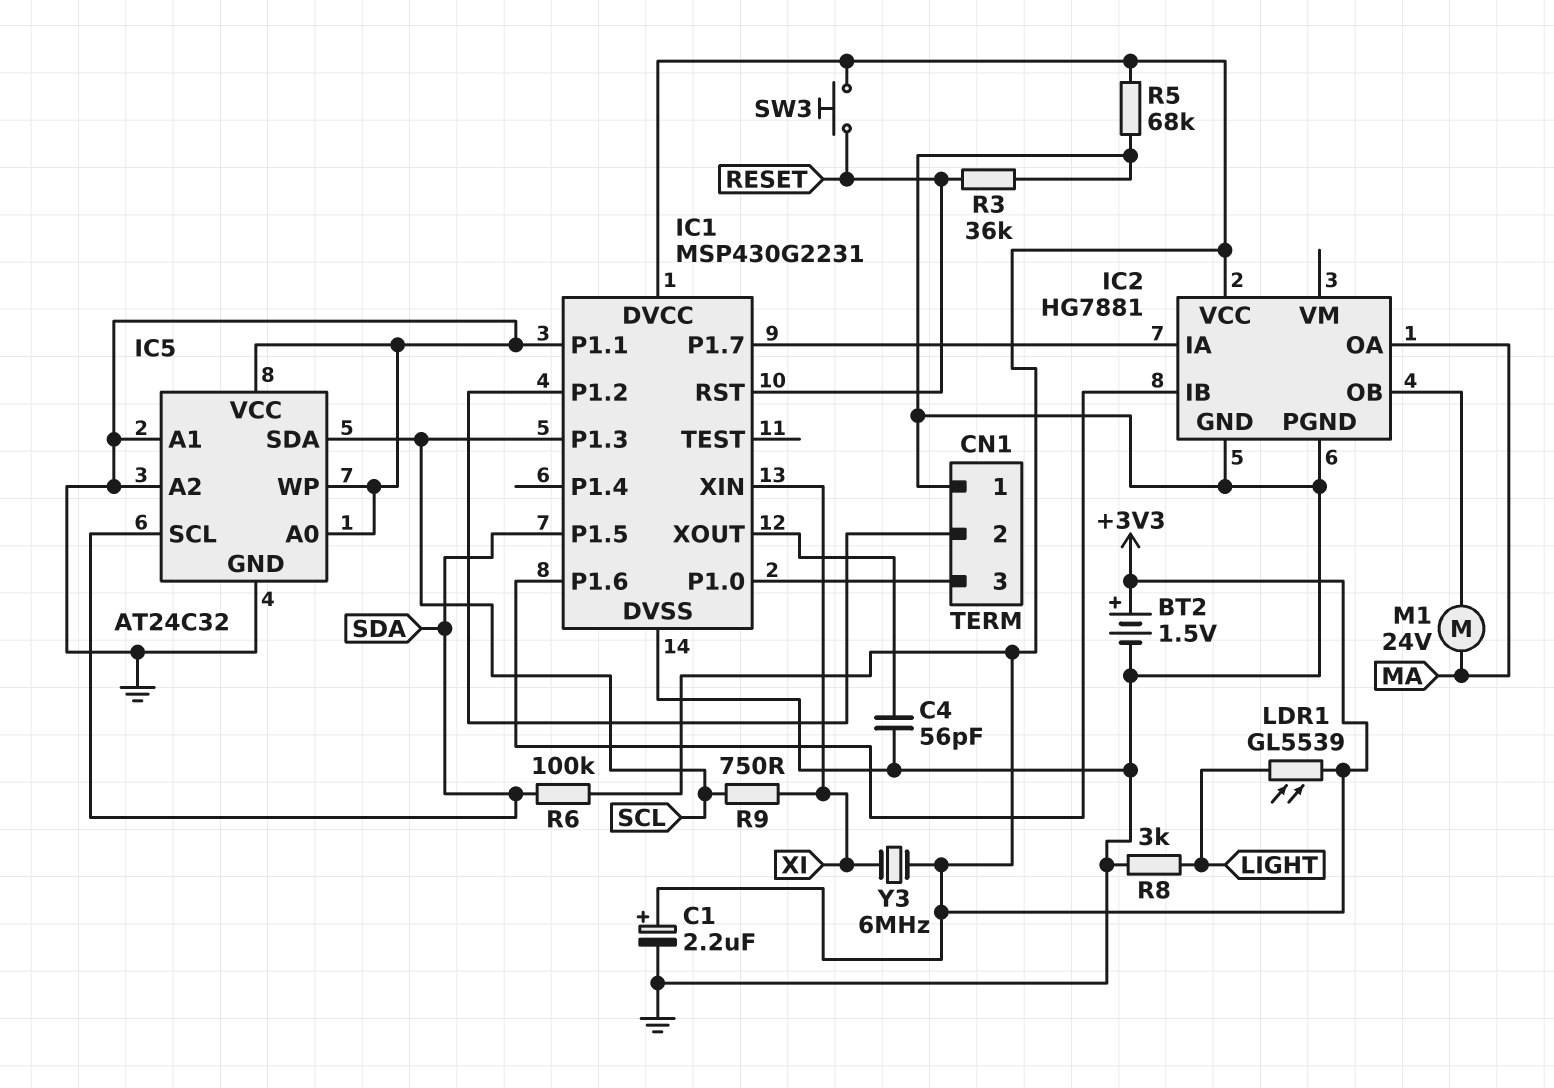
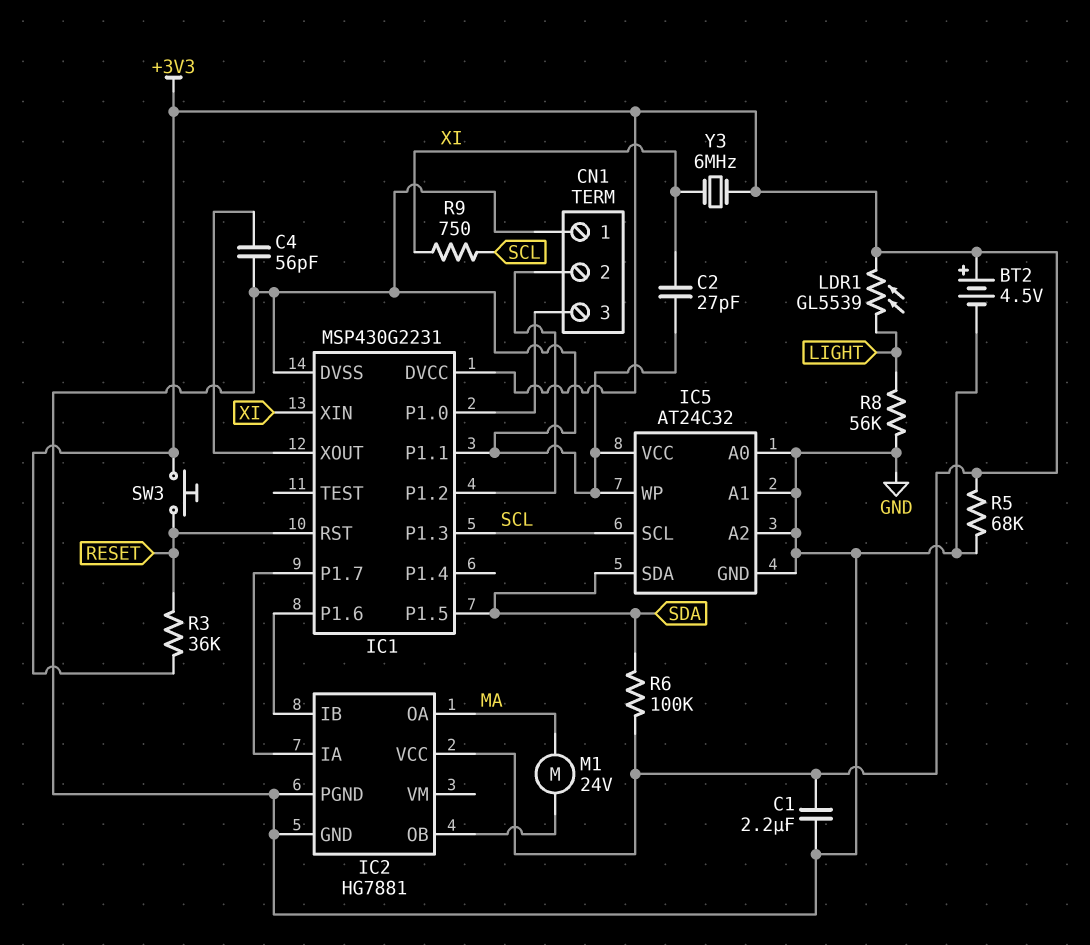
BT2: 1.5V (plus +3V3, minus GND) -> 4.5V (plus +3V3, minus GND)
C1: 2.2uF (plus +3V3, minus GND) -> 2.2uF (+3V3, GND)
C2: none -> 27pF (GND, XI)
IC5 pin SCL: SDA -> SCL
IC5 pin SDA: SCL -> SDA
R3: 36k (GND, RESET) -> 36k (+3V3, RESET)
R8: 3k (GND, LIGHT) -> 56k (GND, LIGHT)

